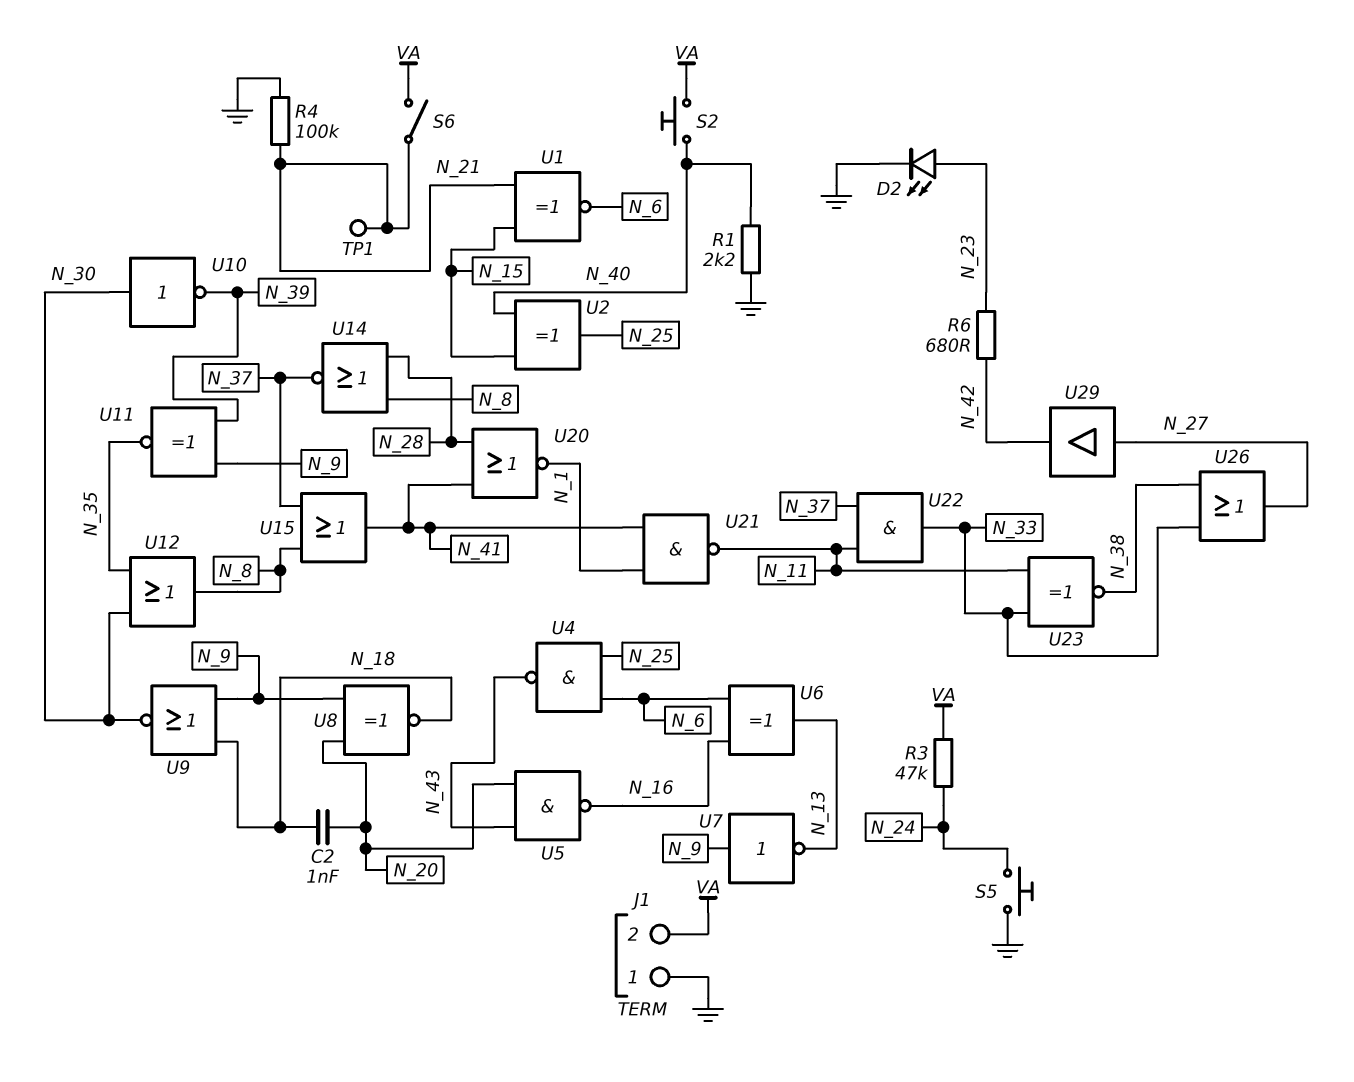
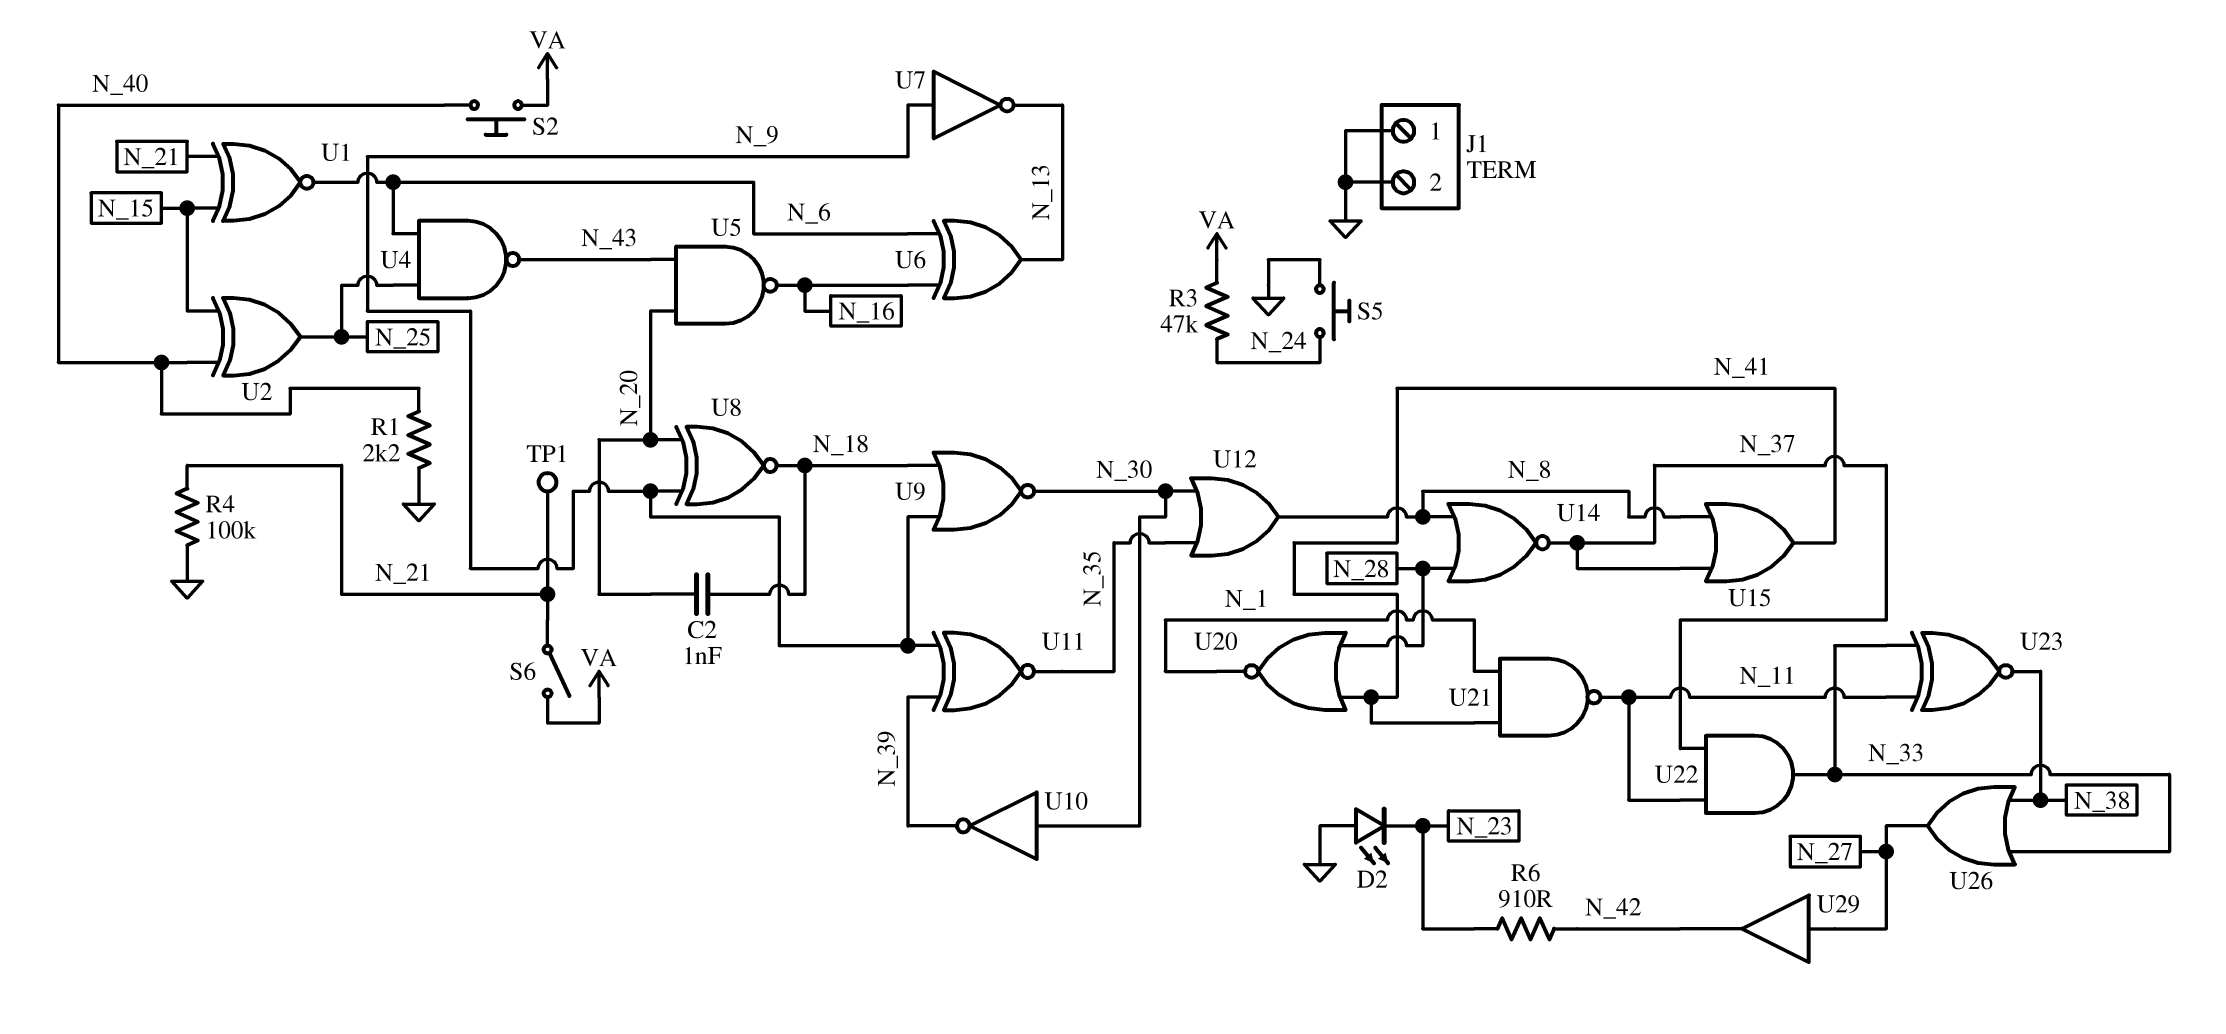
D2: LED (A N_23, K GND) -> LED (A GND, K N_23)
J1 pin 2: VA -> GND
R6: 680 (N_23, N_42) -> 910 (N_23, N_42)

